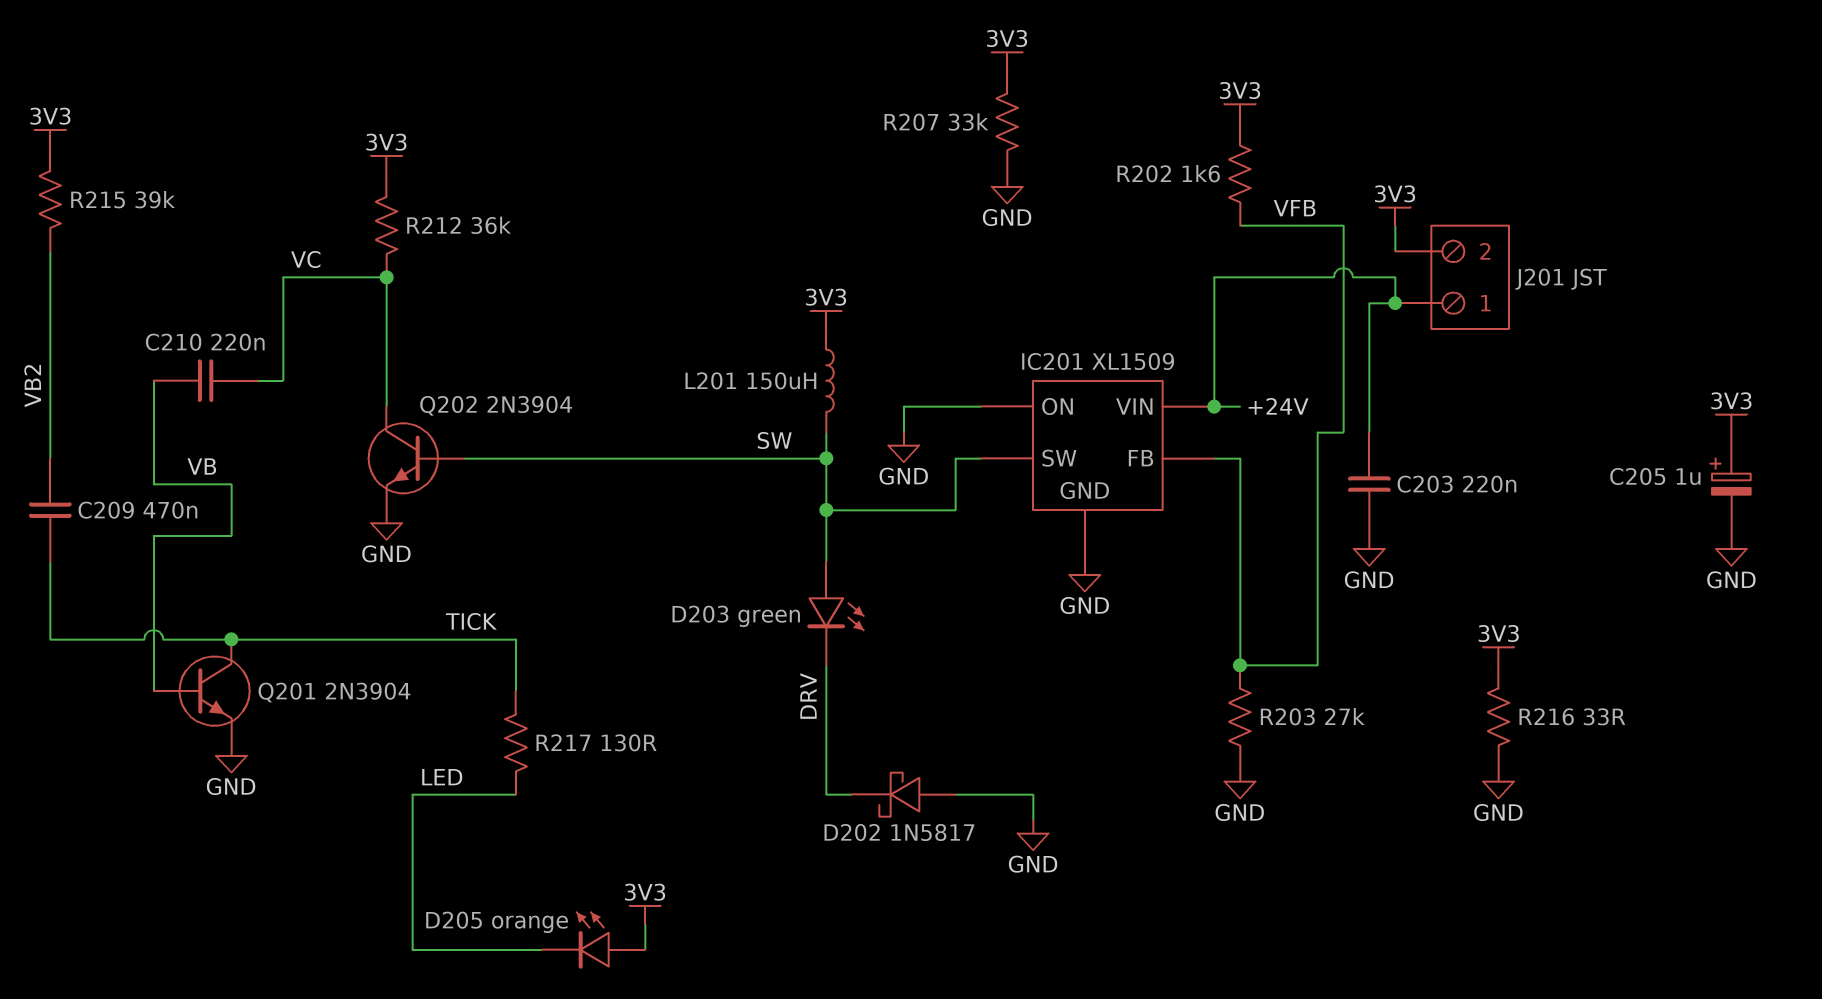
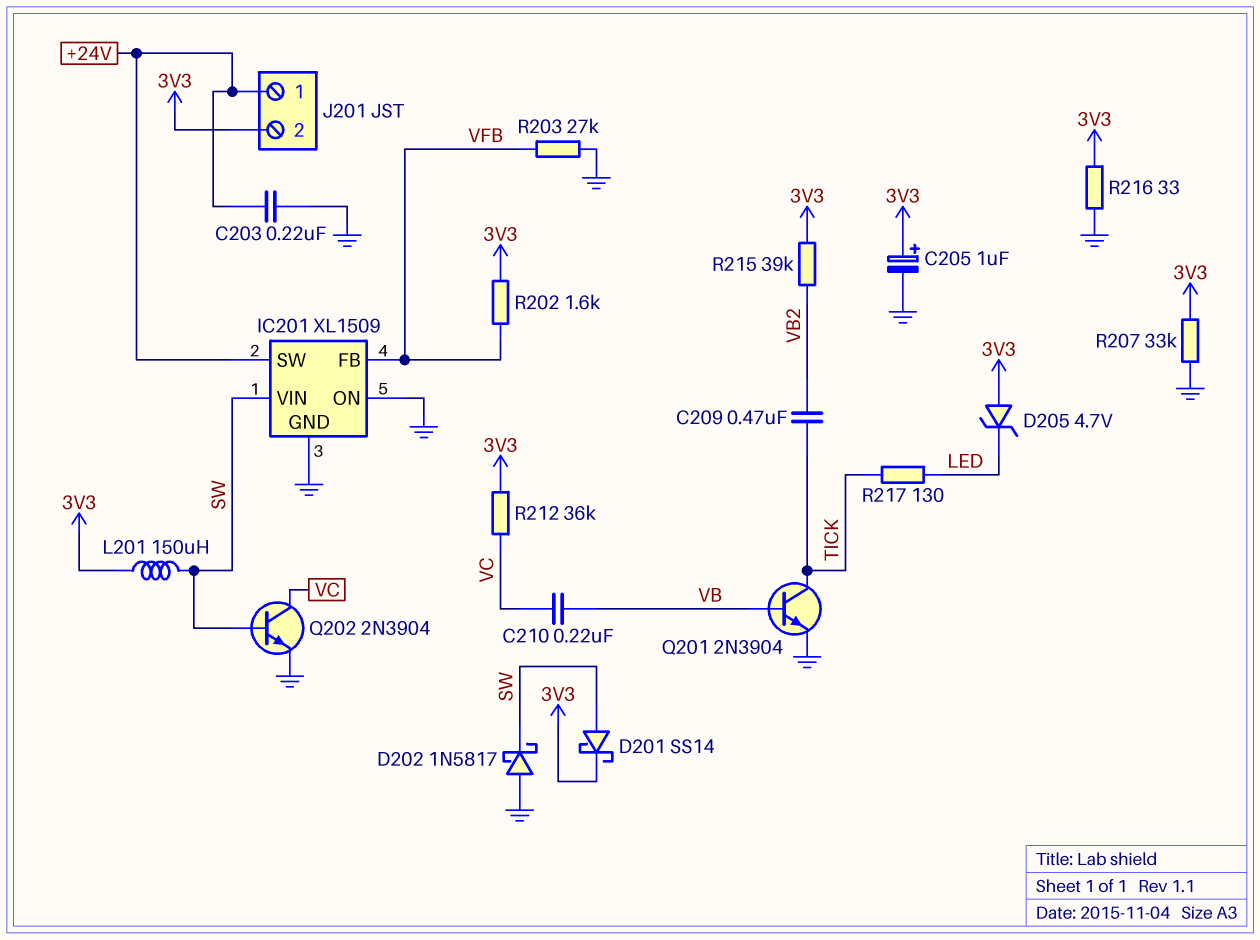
D201: none -> schottky SS14 (A SW, K 3V3)
D202: schottky 1N5817 (A GND, K DRV) -> schottky 1N5817 (A GND, K SW)
D203: LED green (A SW, K DRV) -> none
D205: LED orange (A 3V3, K LED) -> zener 4.7V (A 3V3, K LED)
IC201 pin SW: SW -> +24V
IC201 pin VIN: +24V -> SW

